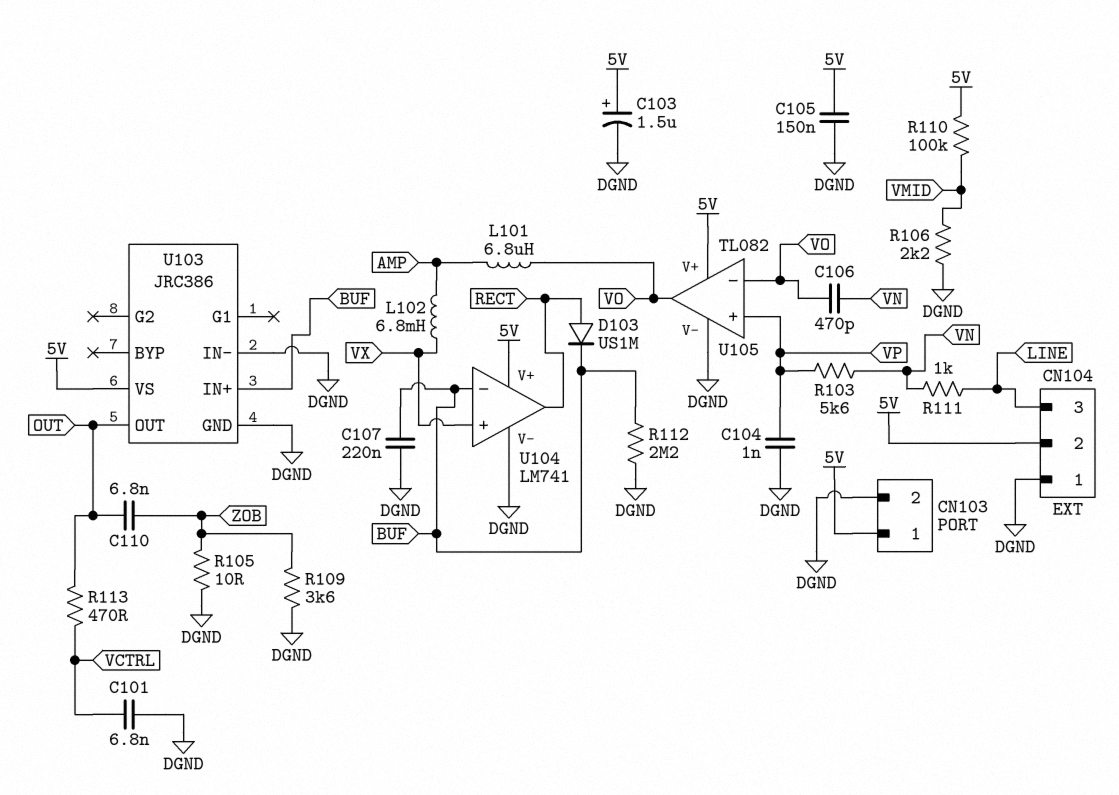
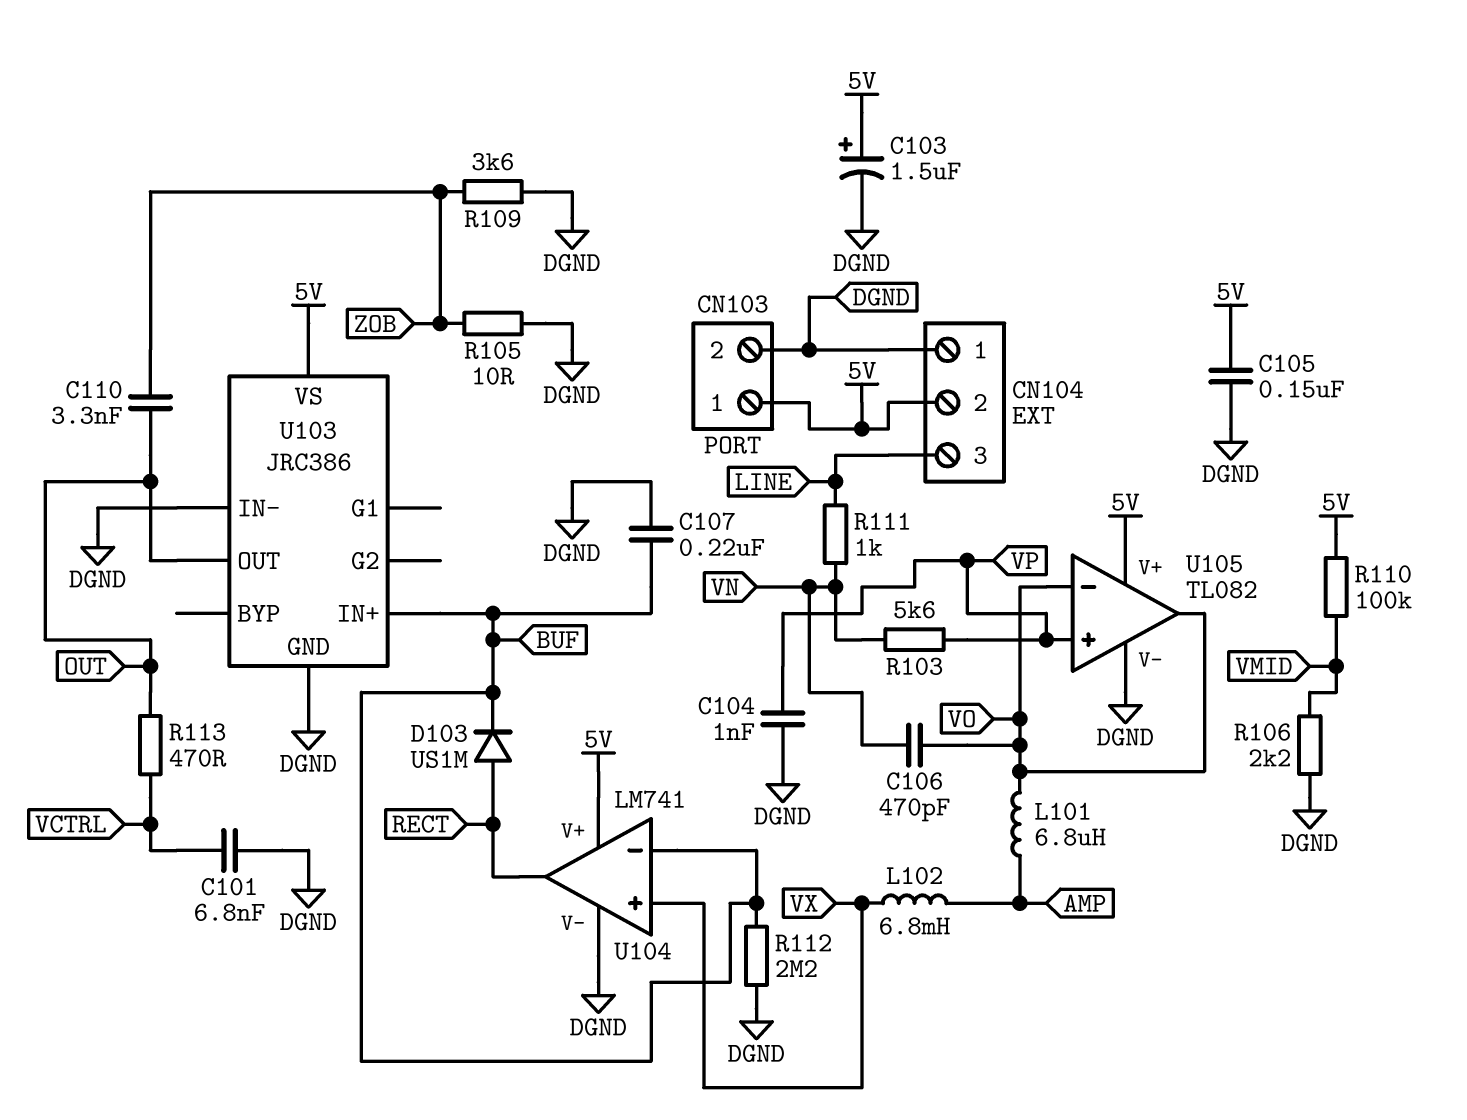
C110: 6.8nF (OUT, ZOB) -> 3.3nF (OUT, ZOB)

